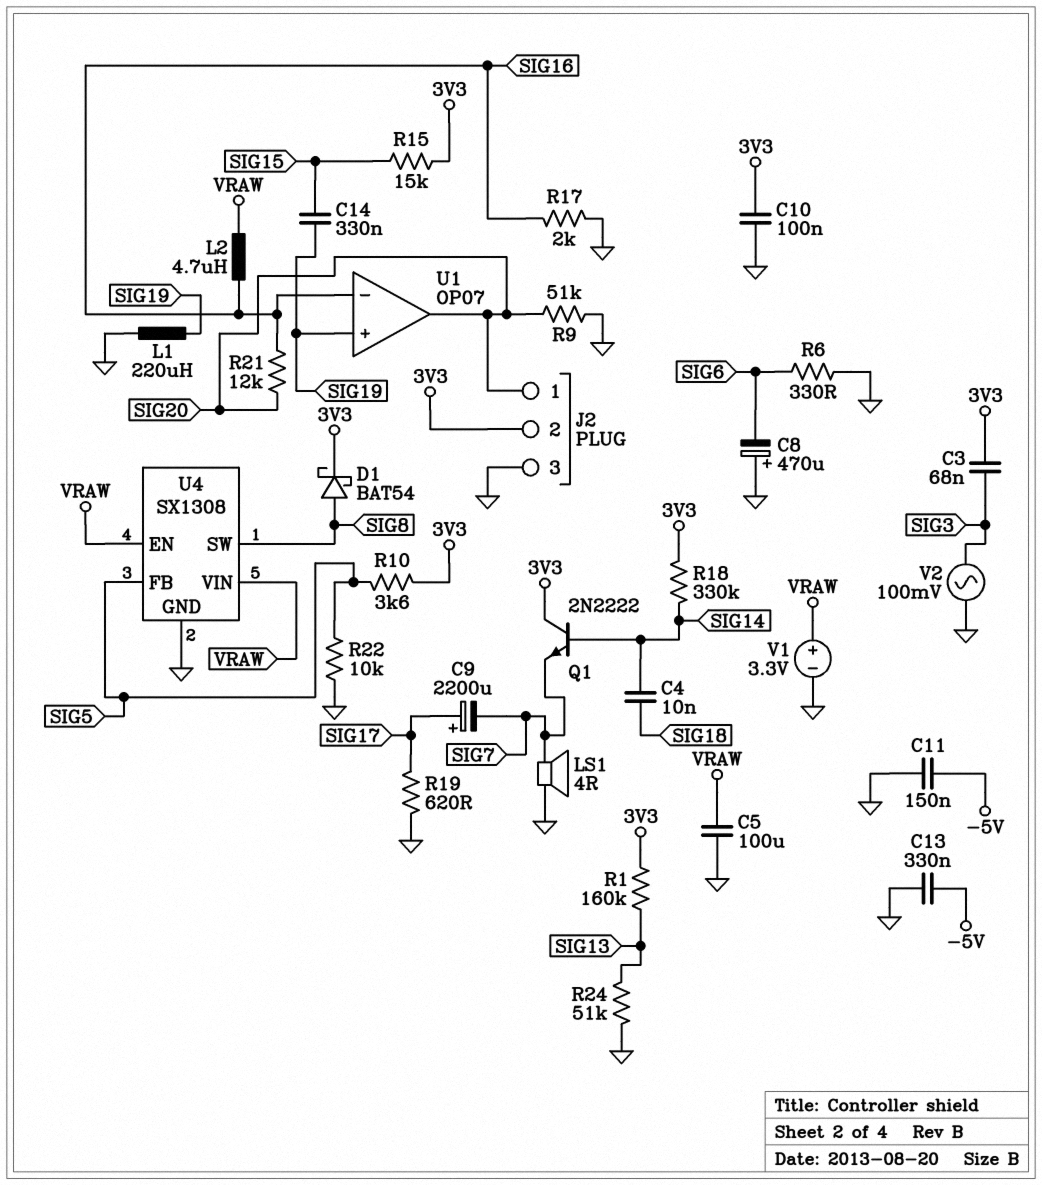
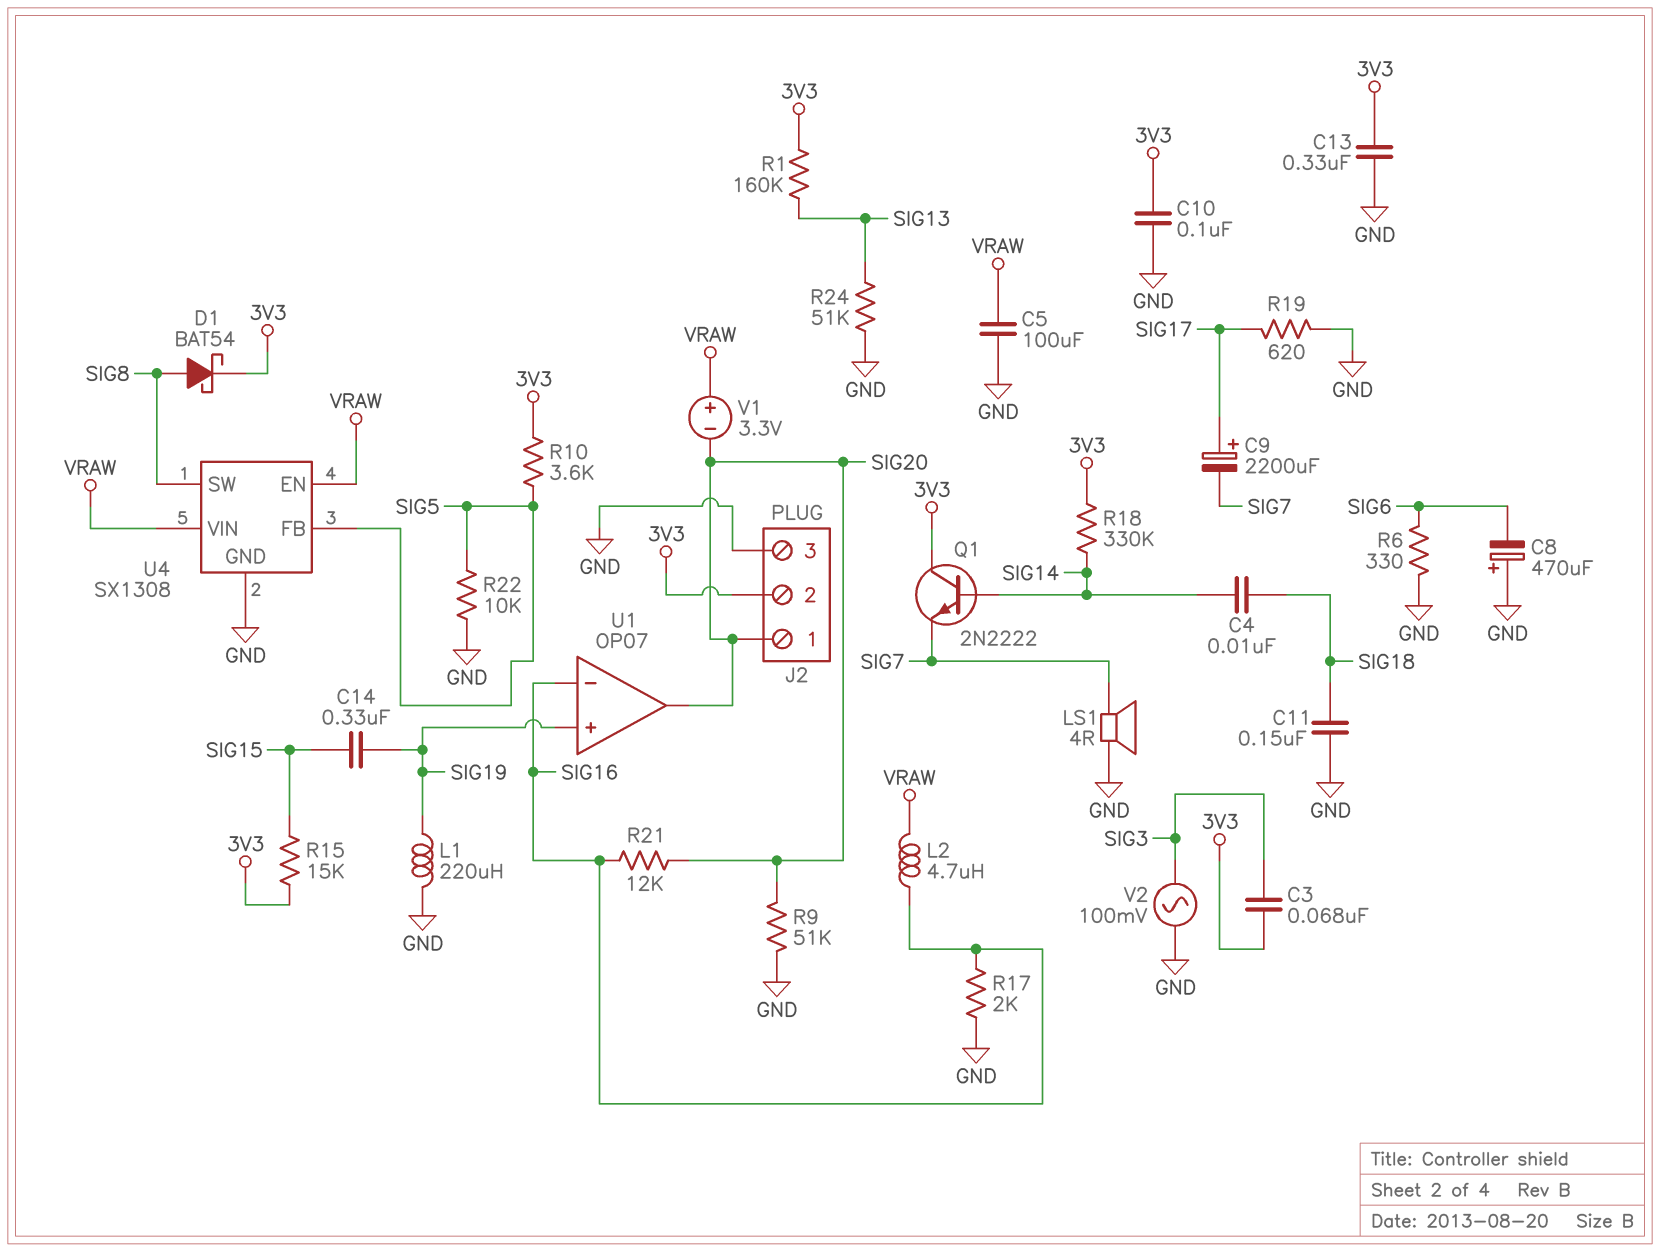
C11: 150nF (-5V, GND) -> 150nF (GND, SIG18)
C13: 330nF (-5V, GND) -> 330nF (3V3, GND)
V1: 3.3V (plus VRAW, minus GND) -> 3.3V (plus VRAW, minus SIG20)

